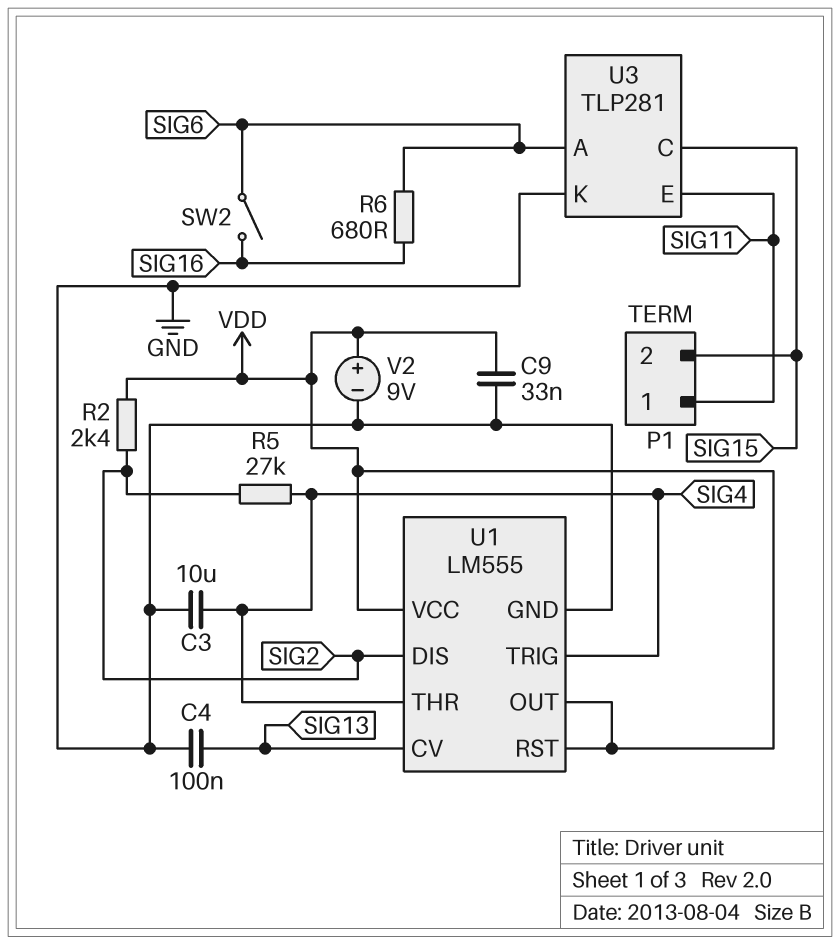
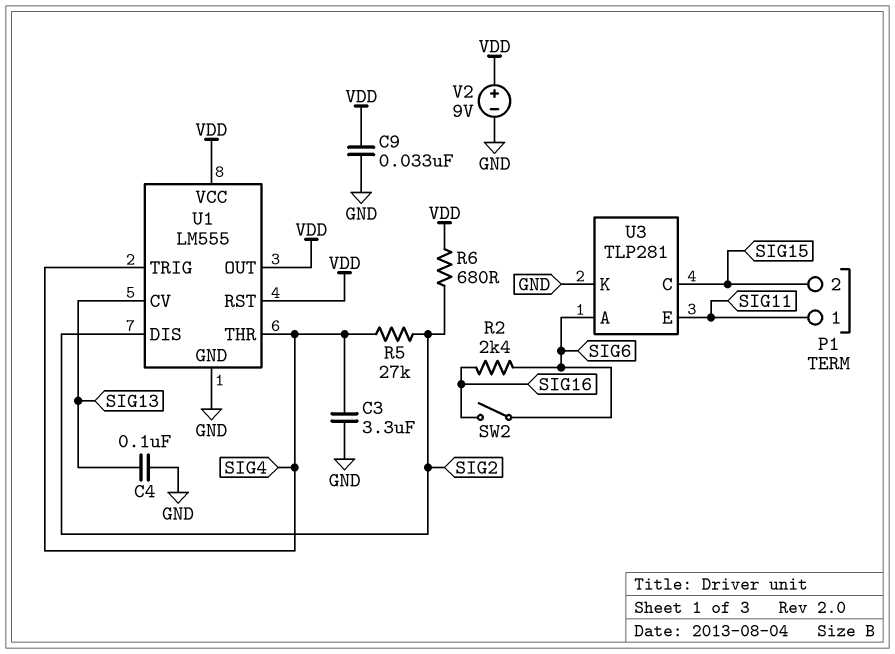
C3: 10uF (GND, SIG4) -> 3.3uF (GND, SIG4)
R2: 2.4k (SIG2, VDD) -> 2.4k (SIG6, SIG16)
R6: 680 (SIG6, SIG16) -> 680 (SIG2, VDD)

